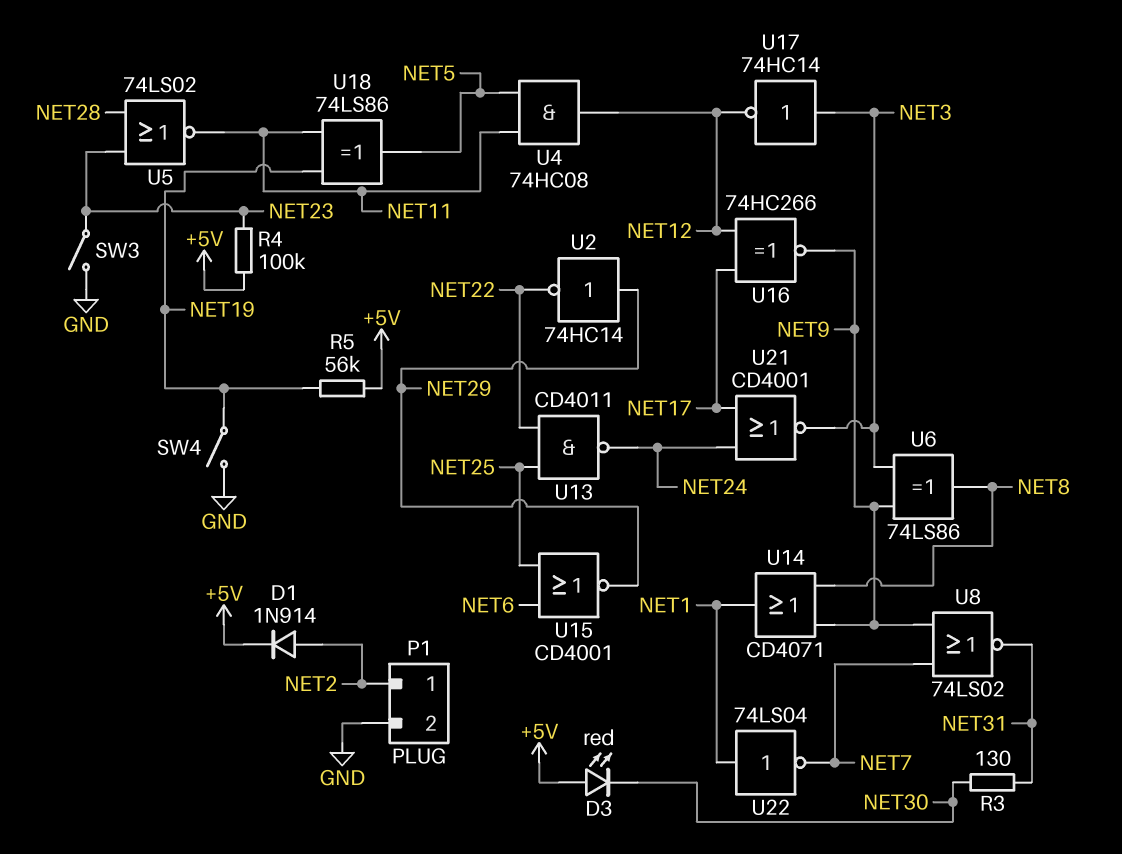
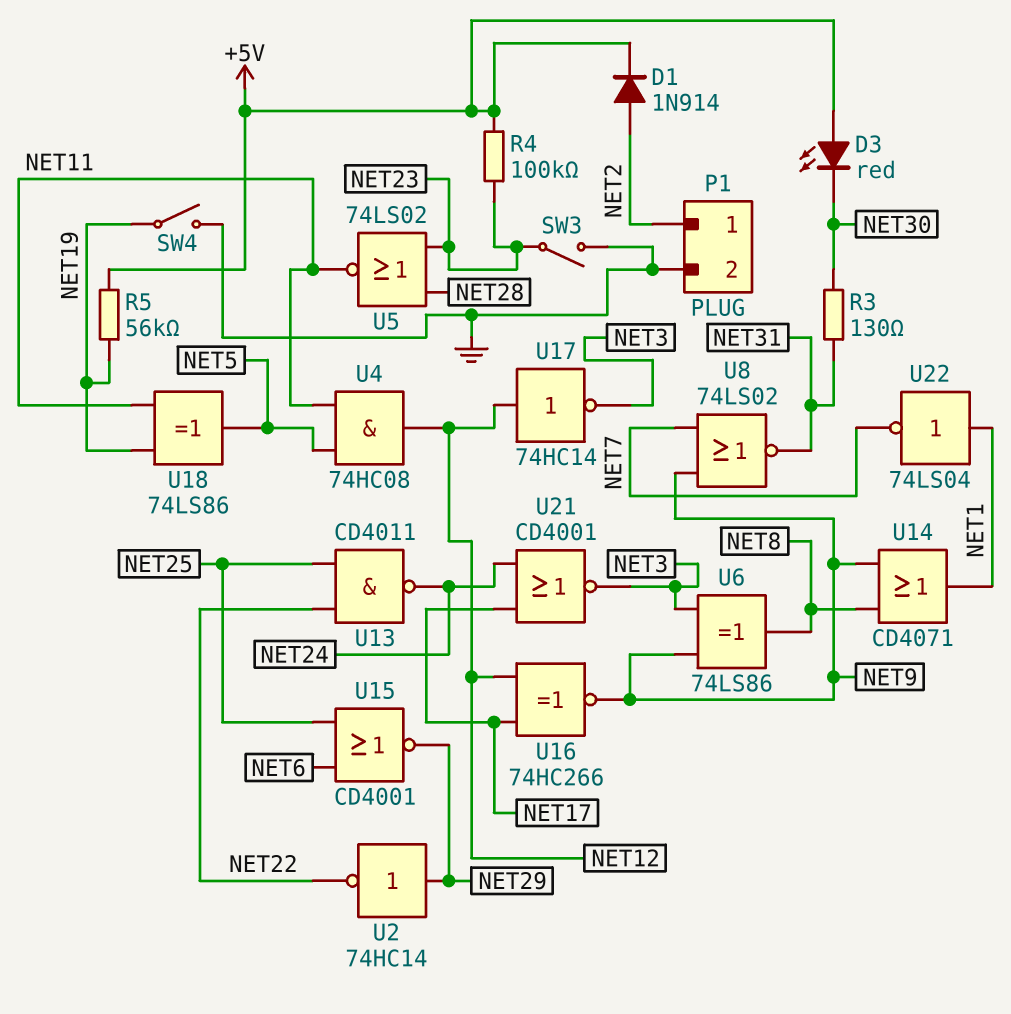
U17: NOT 74HC14 (in NET3, out NET12) -> NOT 74HC14 (in NET12, out NET3)

